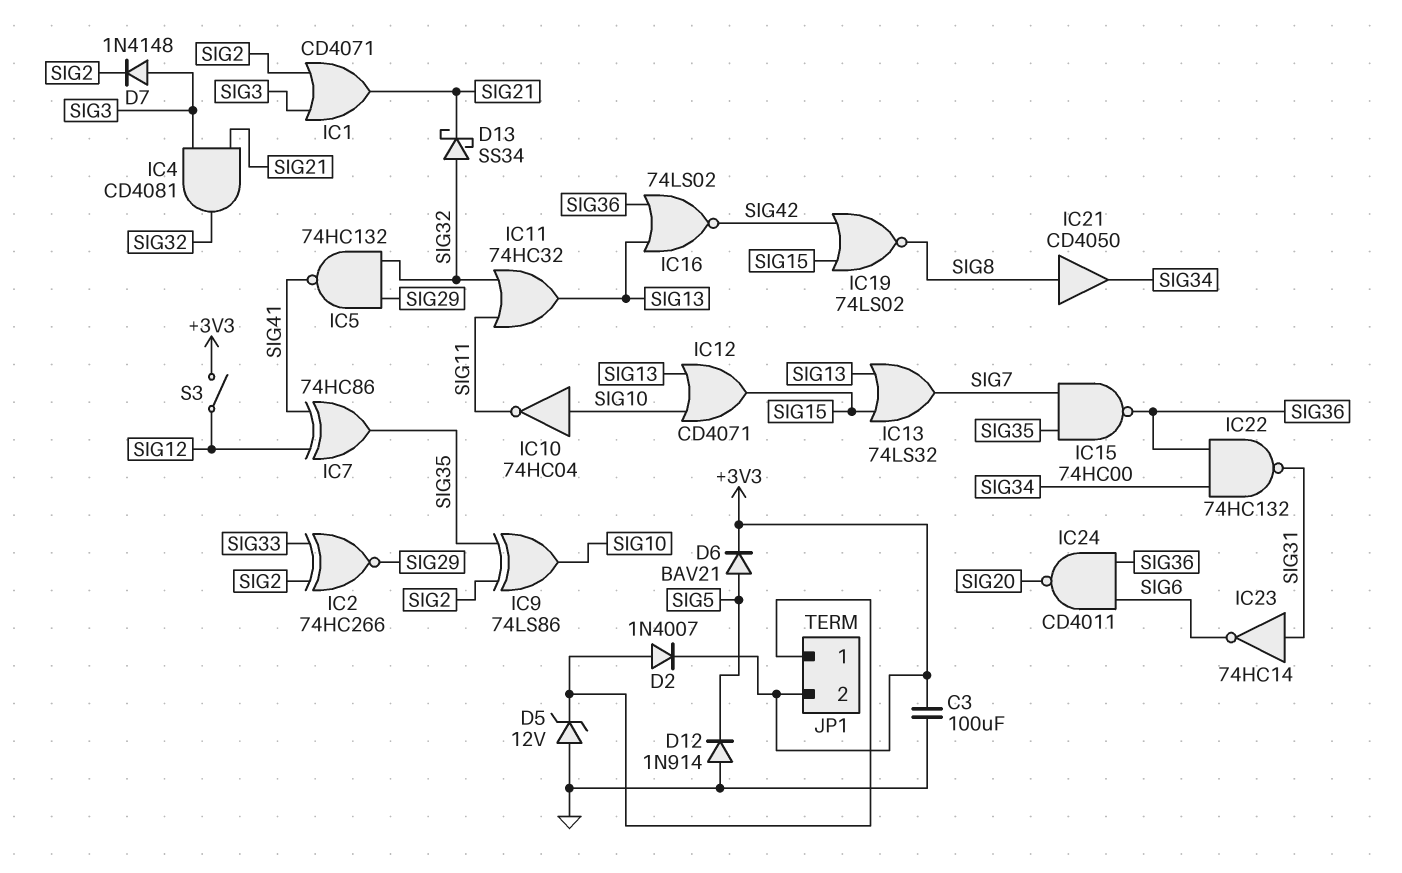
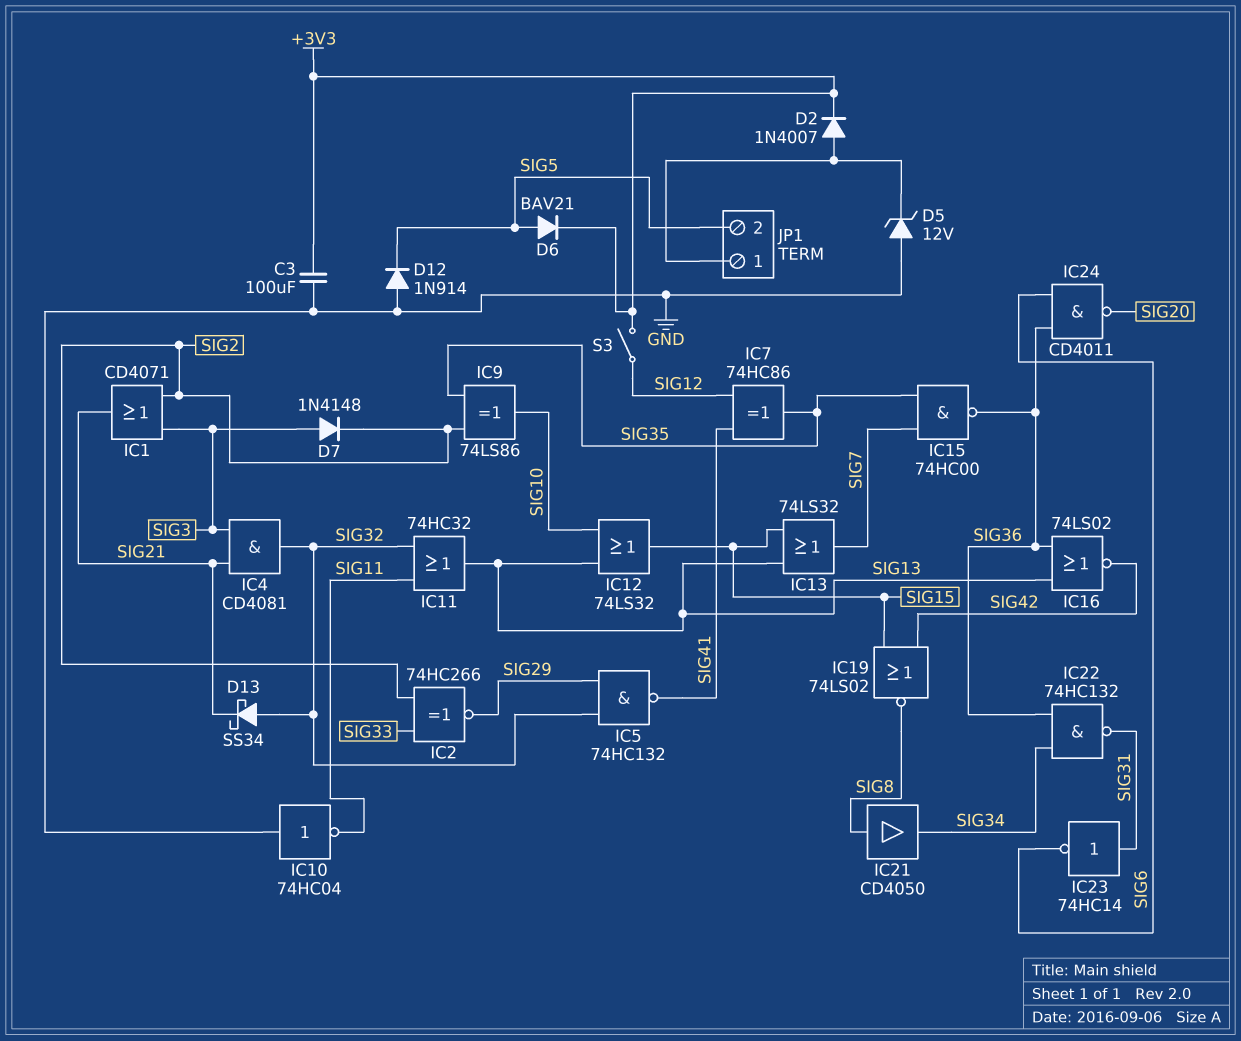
IC10: NOT 74HC04 (in SIG10, out SIG11) -> NOT 74HC04 (in GND, out SIG11)
IC12: OR CD4071 (in SIG10, in SIG13, out SIG15) -> OR 74LS32 (in SIG10, in SIG13, out SIG15)
JP1 pin 2: +3V3 -> SIG5

